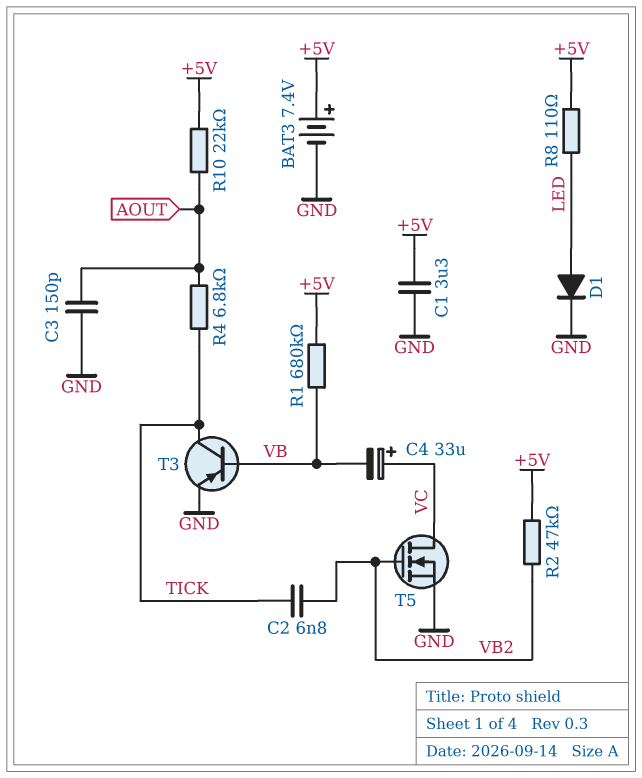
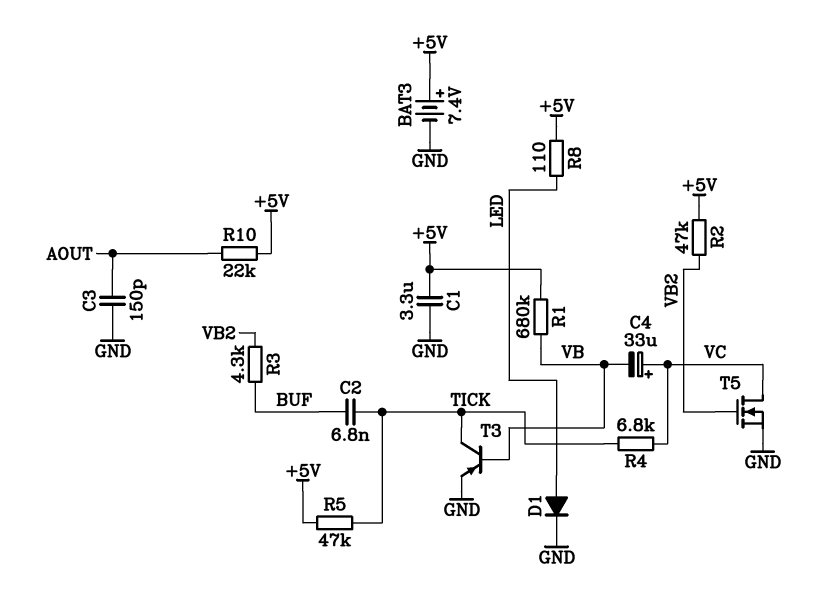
C2: 6.8nF (TICK, VB2) -> 6.8nF (BUF, TICK)
R3: none -> 4.3k (BUF, VB2)
R4: 6.8k (AOUT, TICK) -> 6.8k (TICK, VC)
R5: none -> 47k (+5V, TICK)

